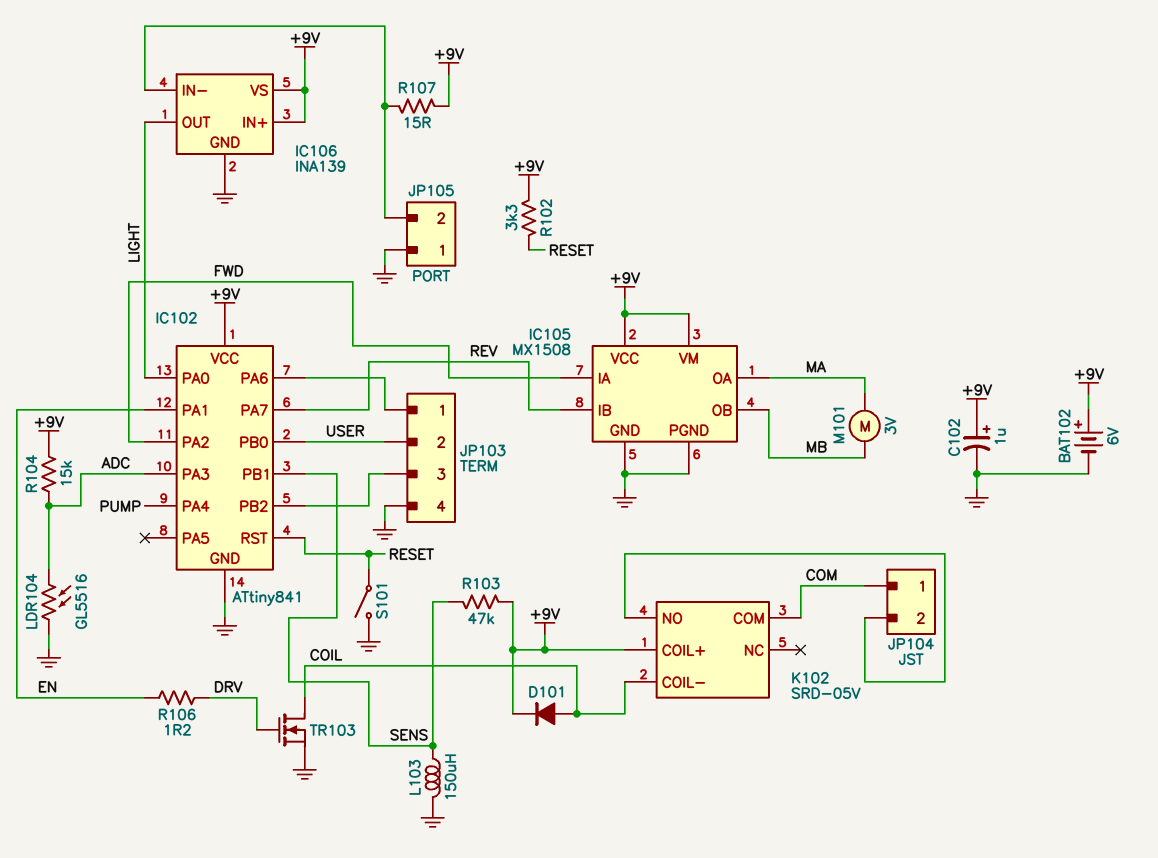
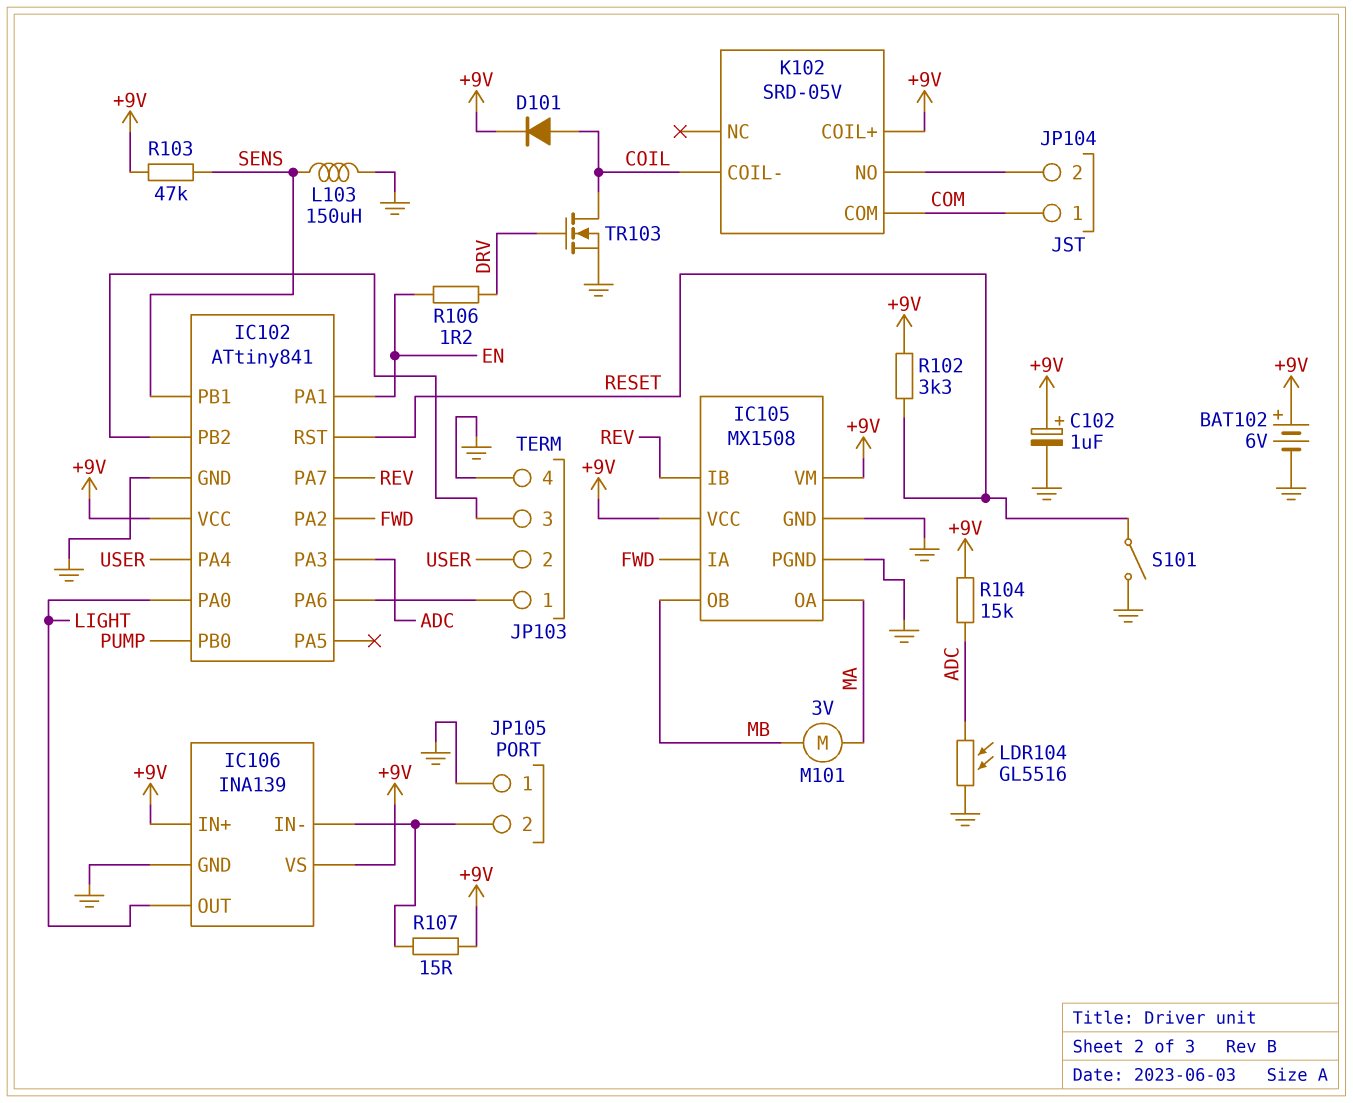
IC102 pin PA4: PUMP -> USER
IC102 pin PB0: USER -> PUMP

